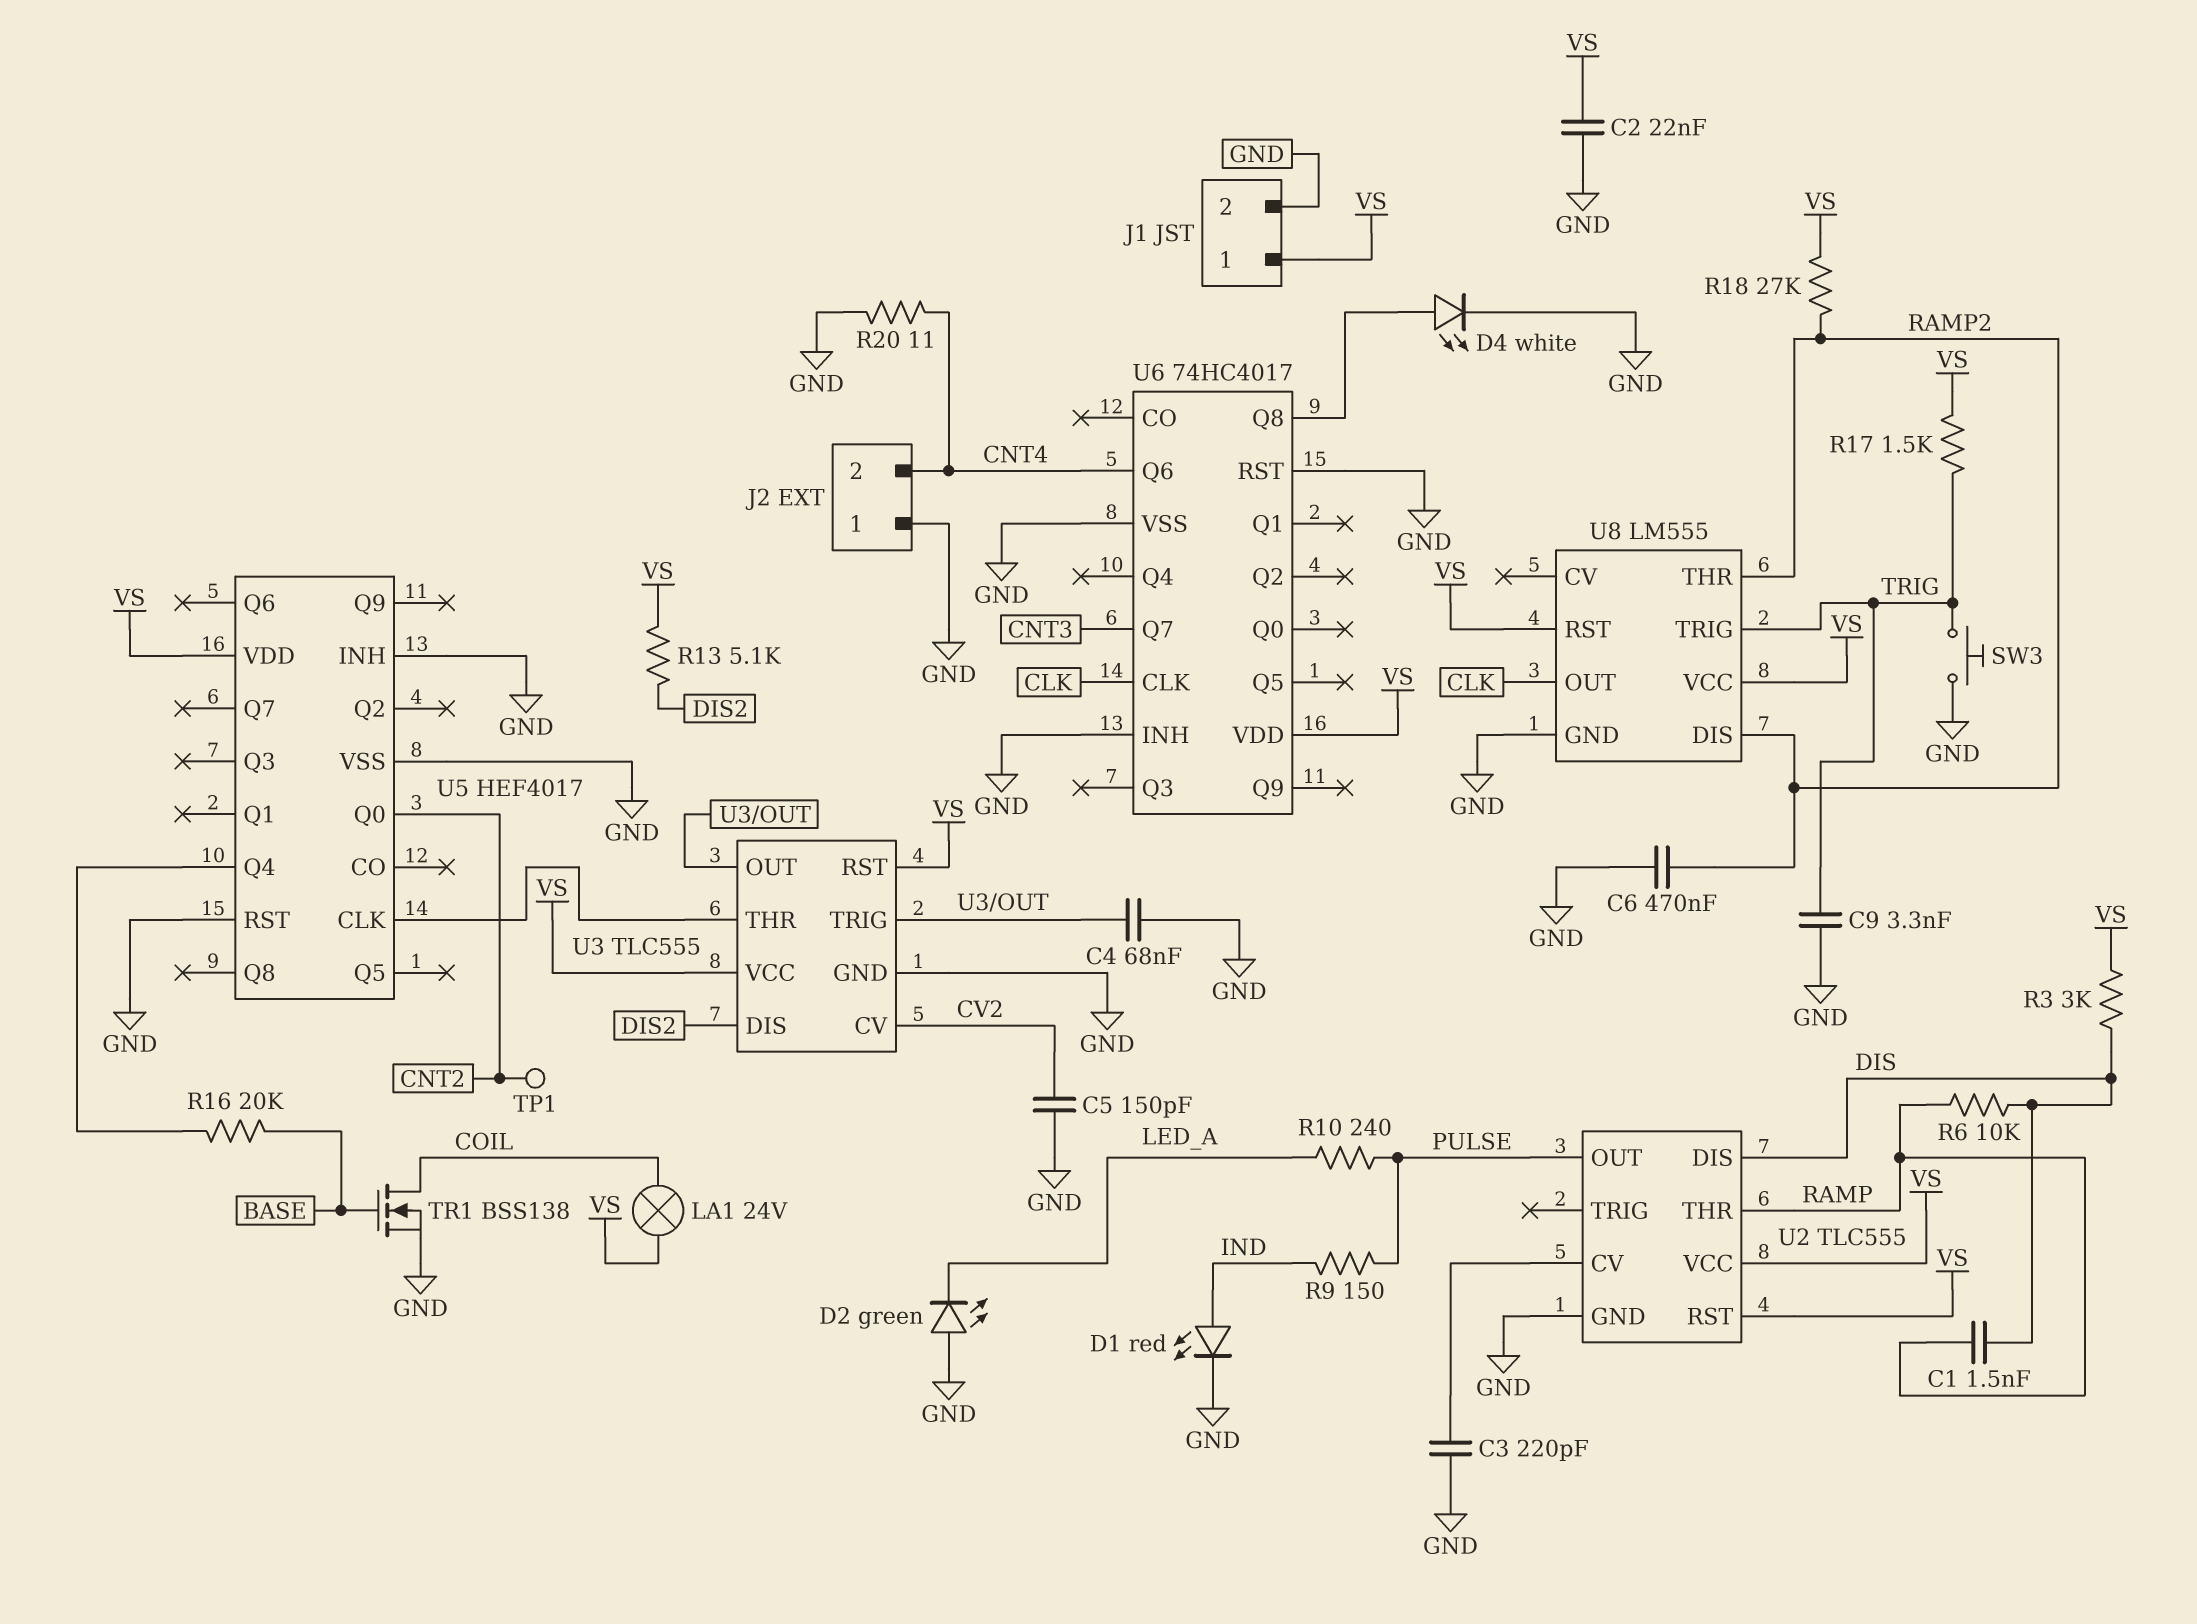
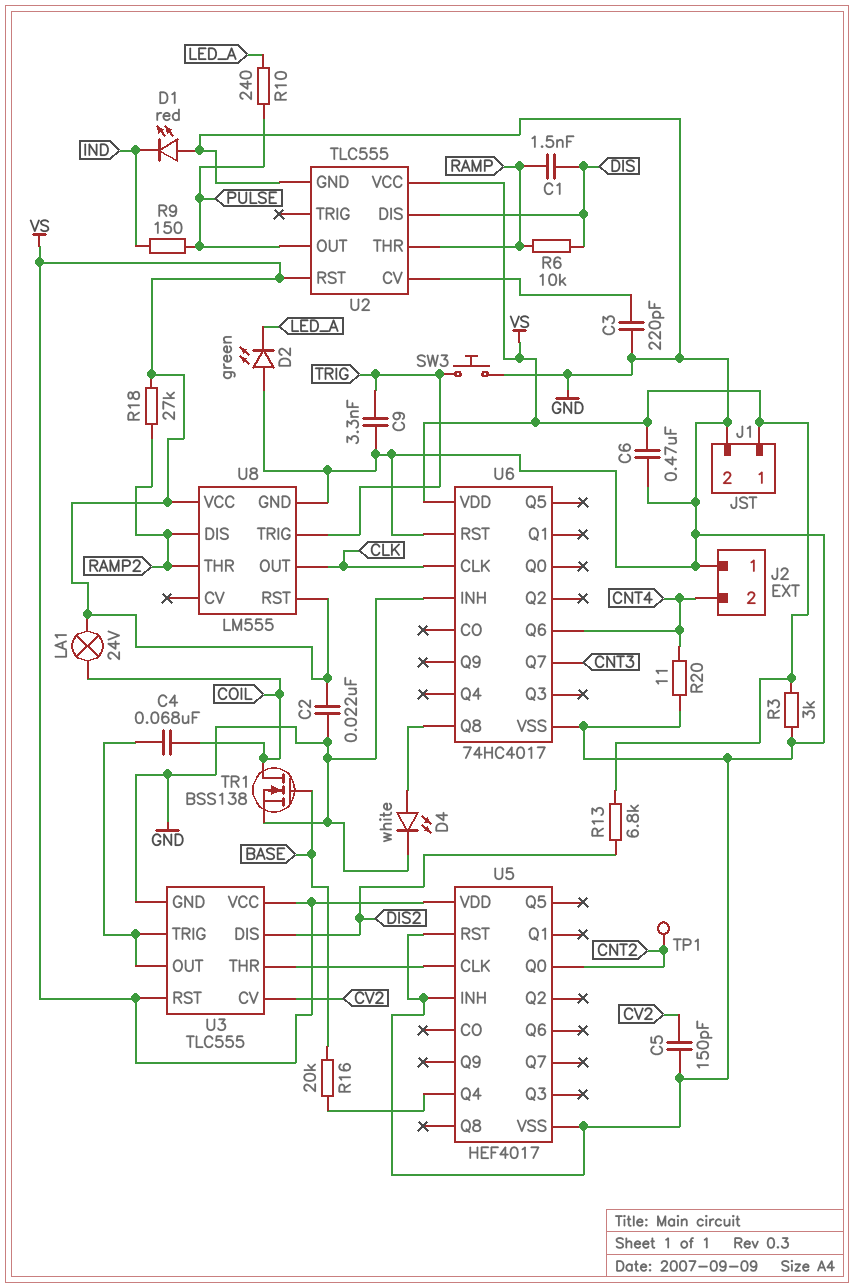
C4: 68nF (GND, U3/OUT) -> 68nF (COIL, U3/OUT)
C6: 470nF (GND, RAMP2) -> 470nF (GND, VS)
D1: LED red (A IND, K GND) -> LED red (A GND, K IND)
R3: 3k (DIS, VS) -> 3k (GND, VS)
R13: 5.1k (DIS2, VS) -> 6.8k (DIS2, VS)
R17: 1.5k (TRIG, VS) -> none

